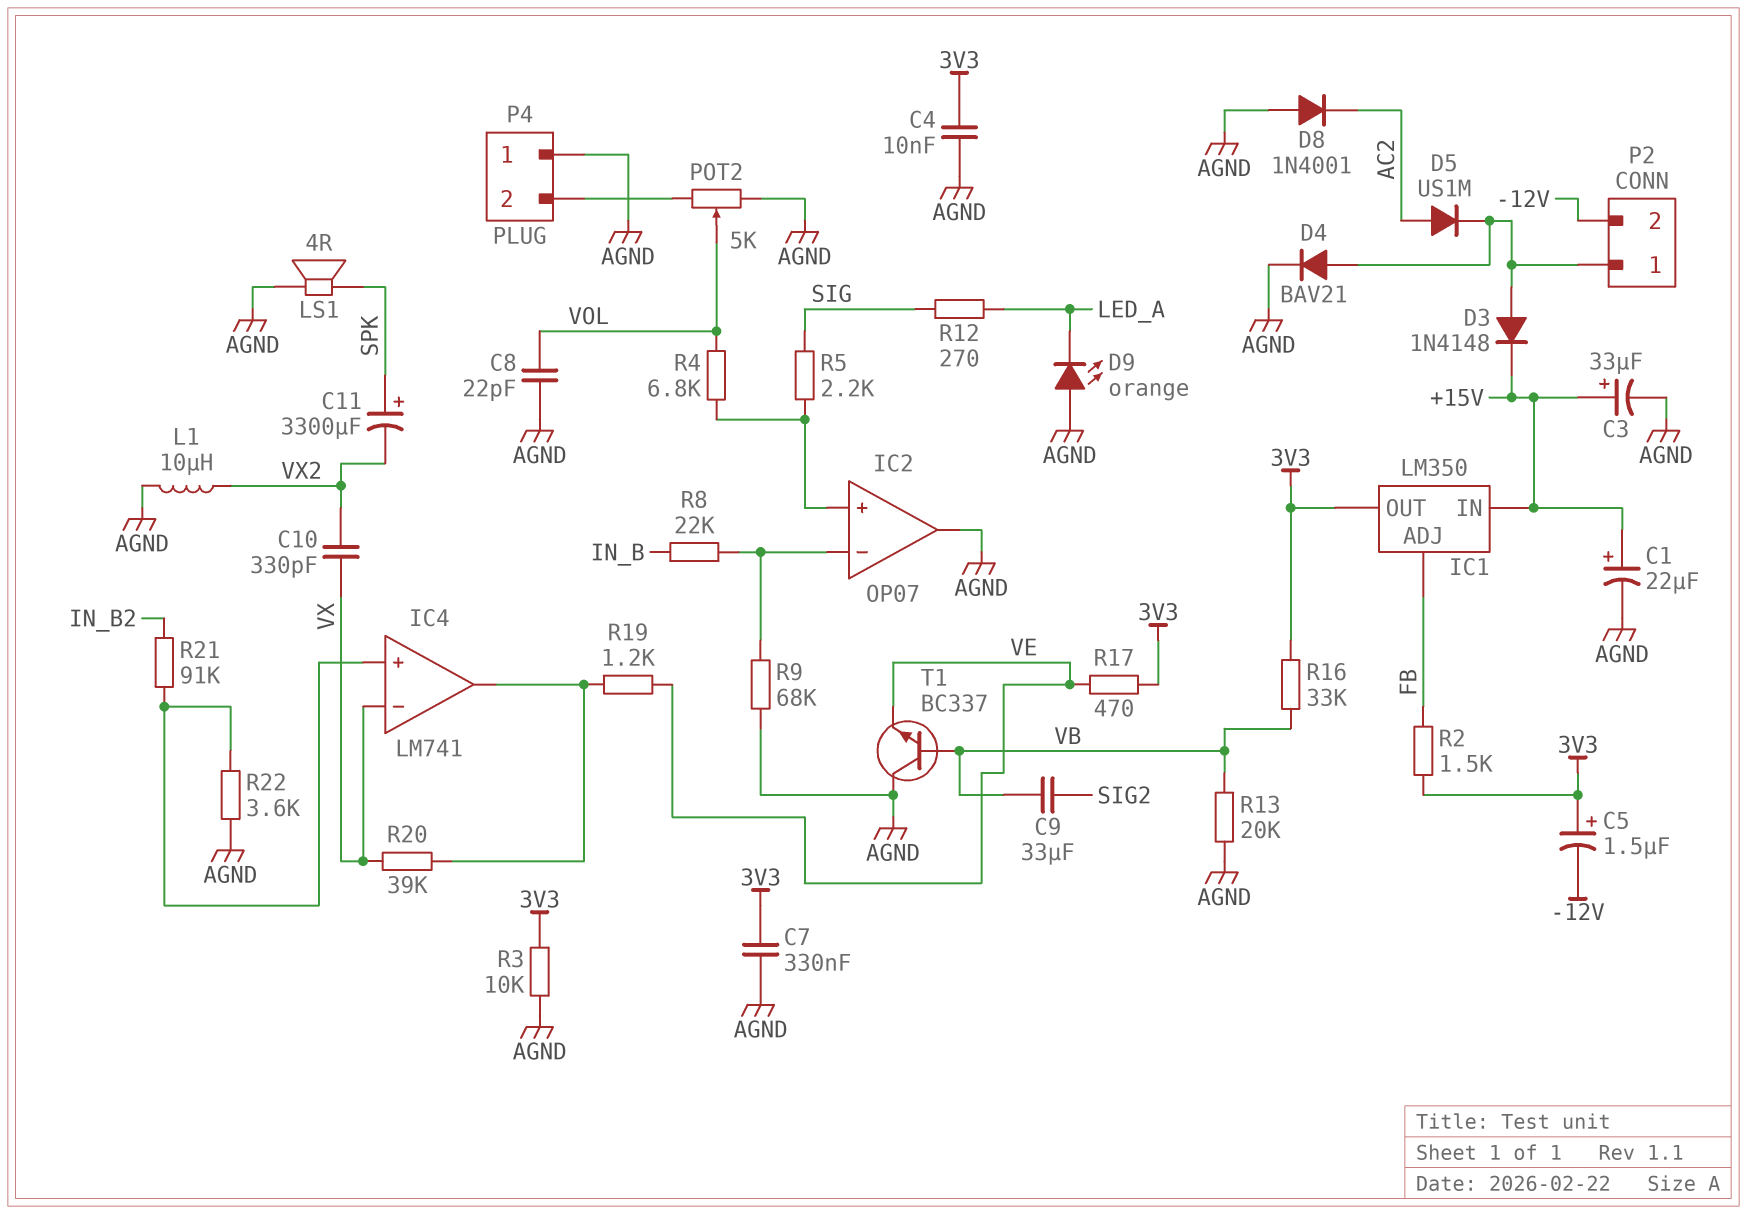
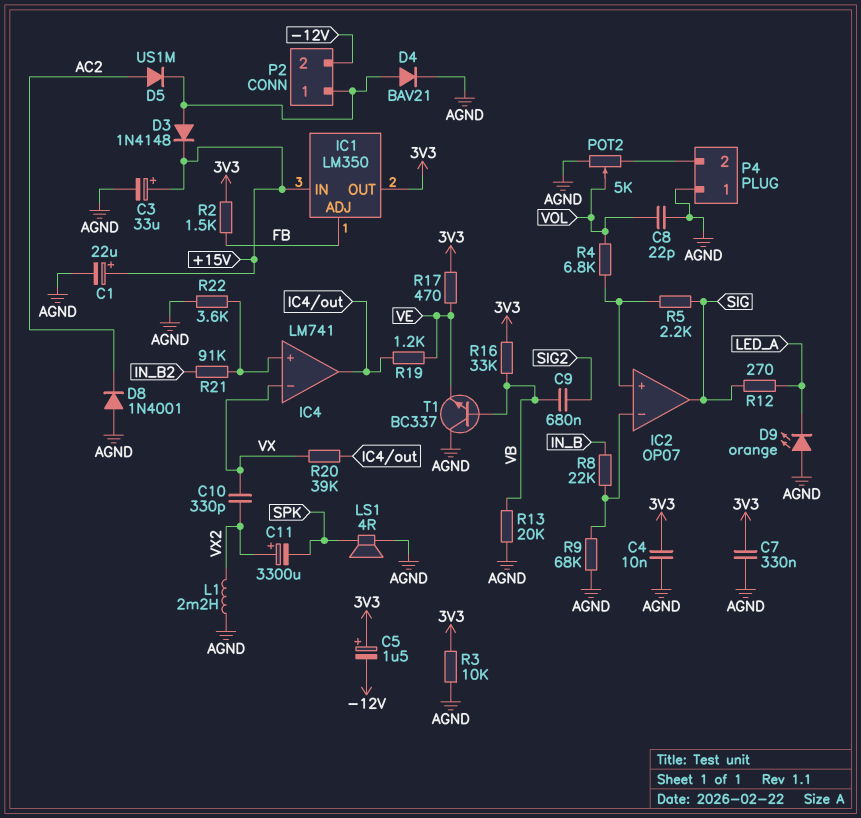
C9: 33uF (SIG2, VB) -> 680nF (SIG2, VB)
C11: 3300uF (plus SPK, minus VX2) -> 3300uF (plus VX2, minus SPK)
IC2 pin out: AGND -> SIG
L1: 10uH (AGND, VX2) -> 2.2mH (AGND, VX2)

